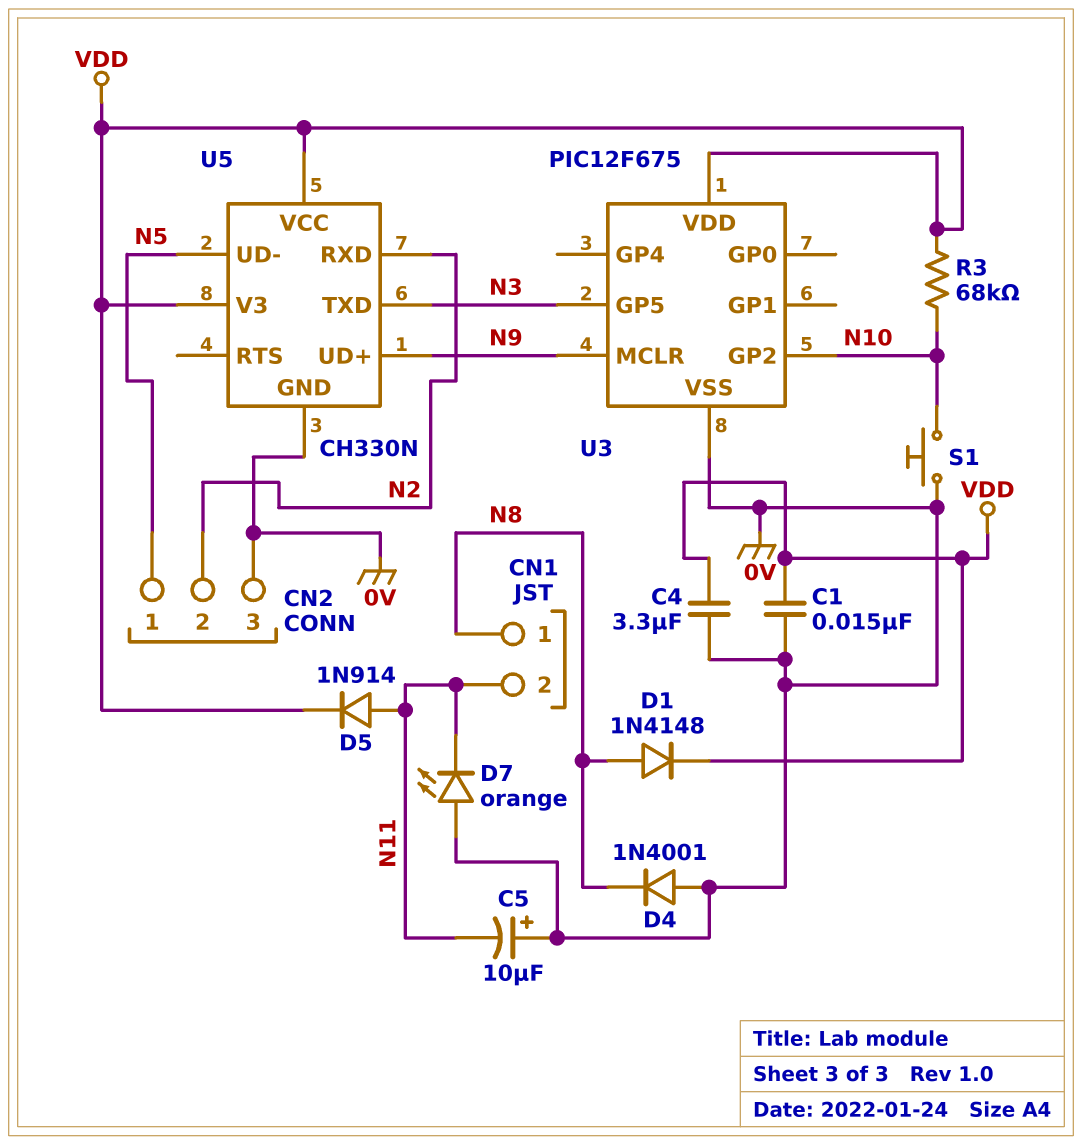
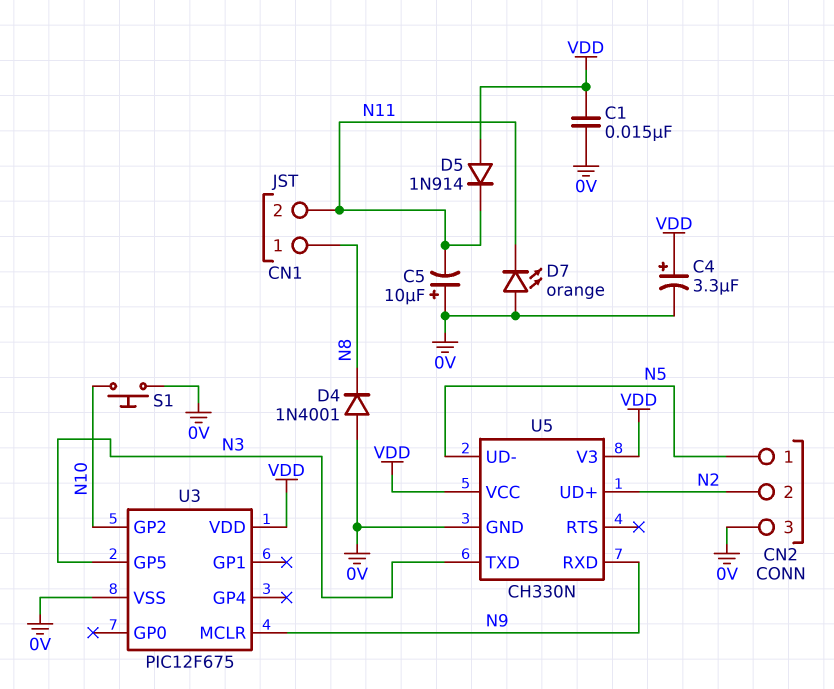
C4: 3.3uF (0V, VDD) -> 3.3uF (plus VDD, minus 0V)
D1: diode 1N4148 (A N8, K VDD) -> none
D5: diode 1N914 (A N11, K VDD) -> diode 1N914 (A VDD, K N11)
R3: 68k (N10, VDD) -> none
U5 pin RXD: N2 -> N9
U5 pin UD+: N9 -> N2

